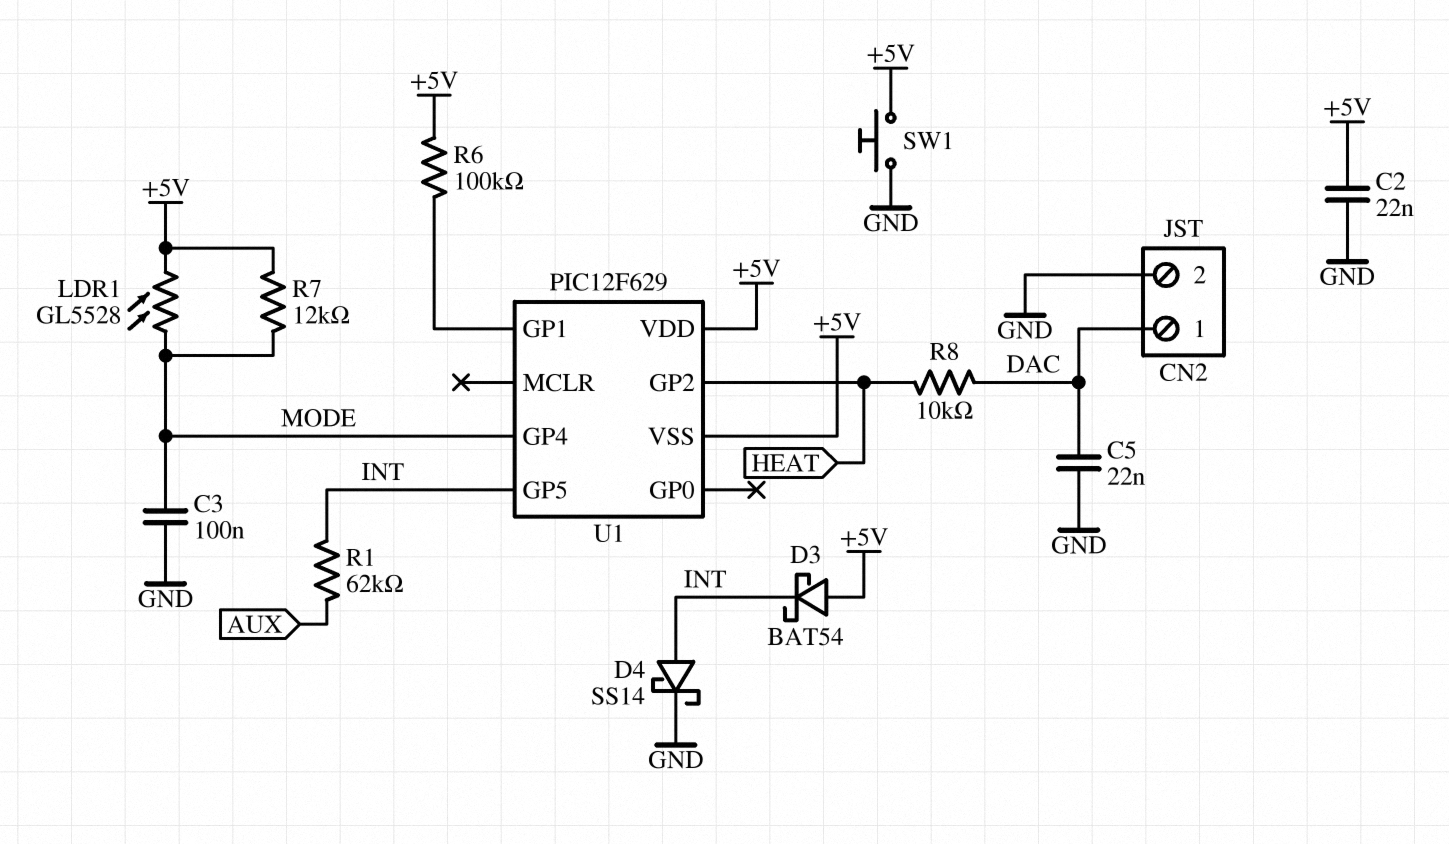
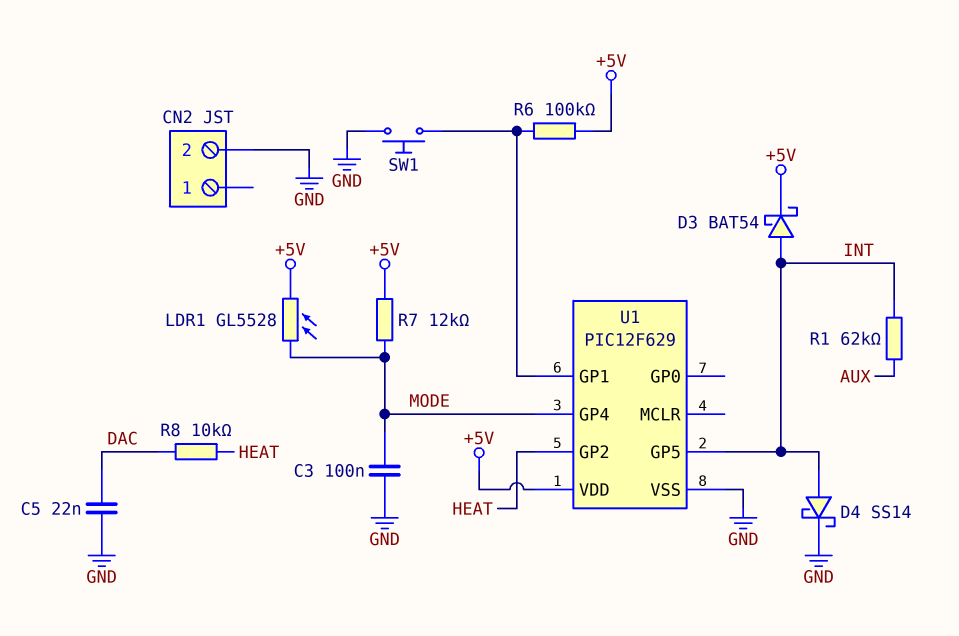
C2: 22nF (+5V, GND) -> none
CN2 pin 1: DAC -> none
D3: schottky BAT54 (A +5V, K INT) -> schottky BAT54 (A INT, K +5V)
SW1: button (+5V, GND) -> button (GND, U1/GP1)
U1 pin VSS: +5V -> GND

